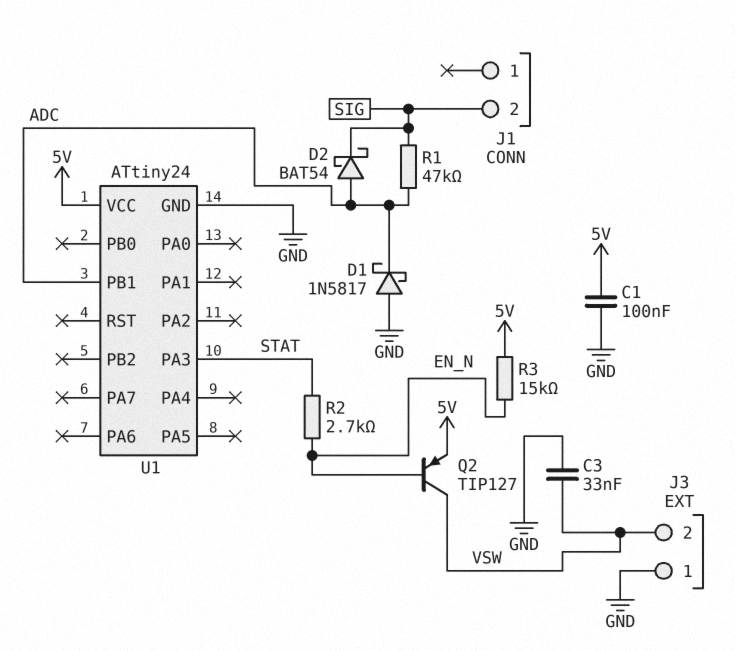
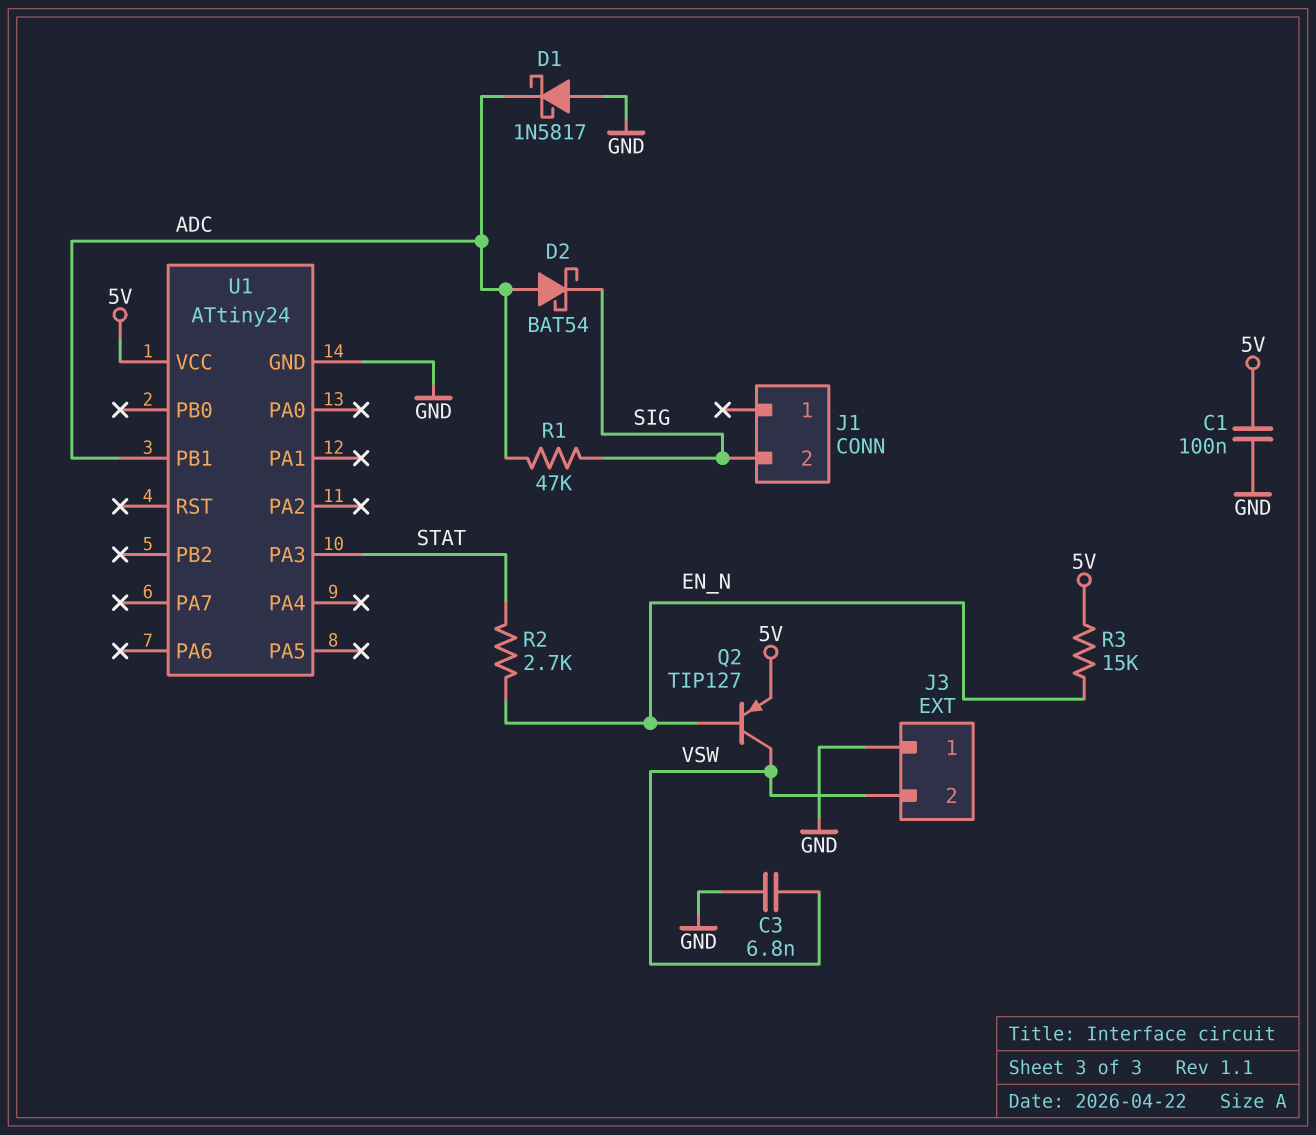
C3: 33nF (GND, VSW) -> 6.8nF (GND, VSW)

